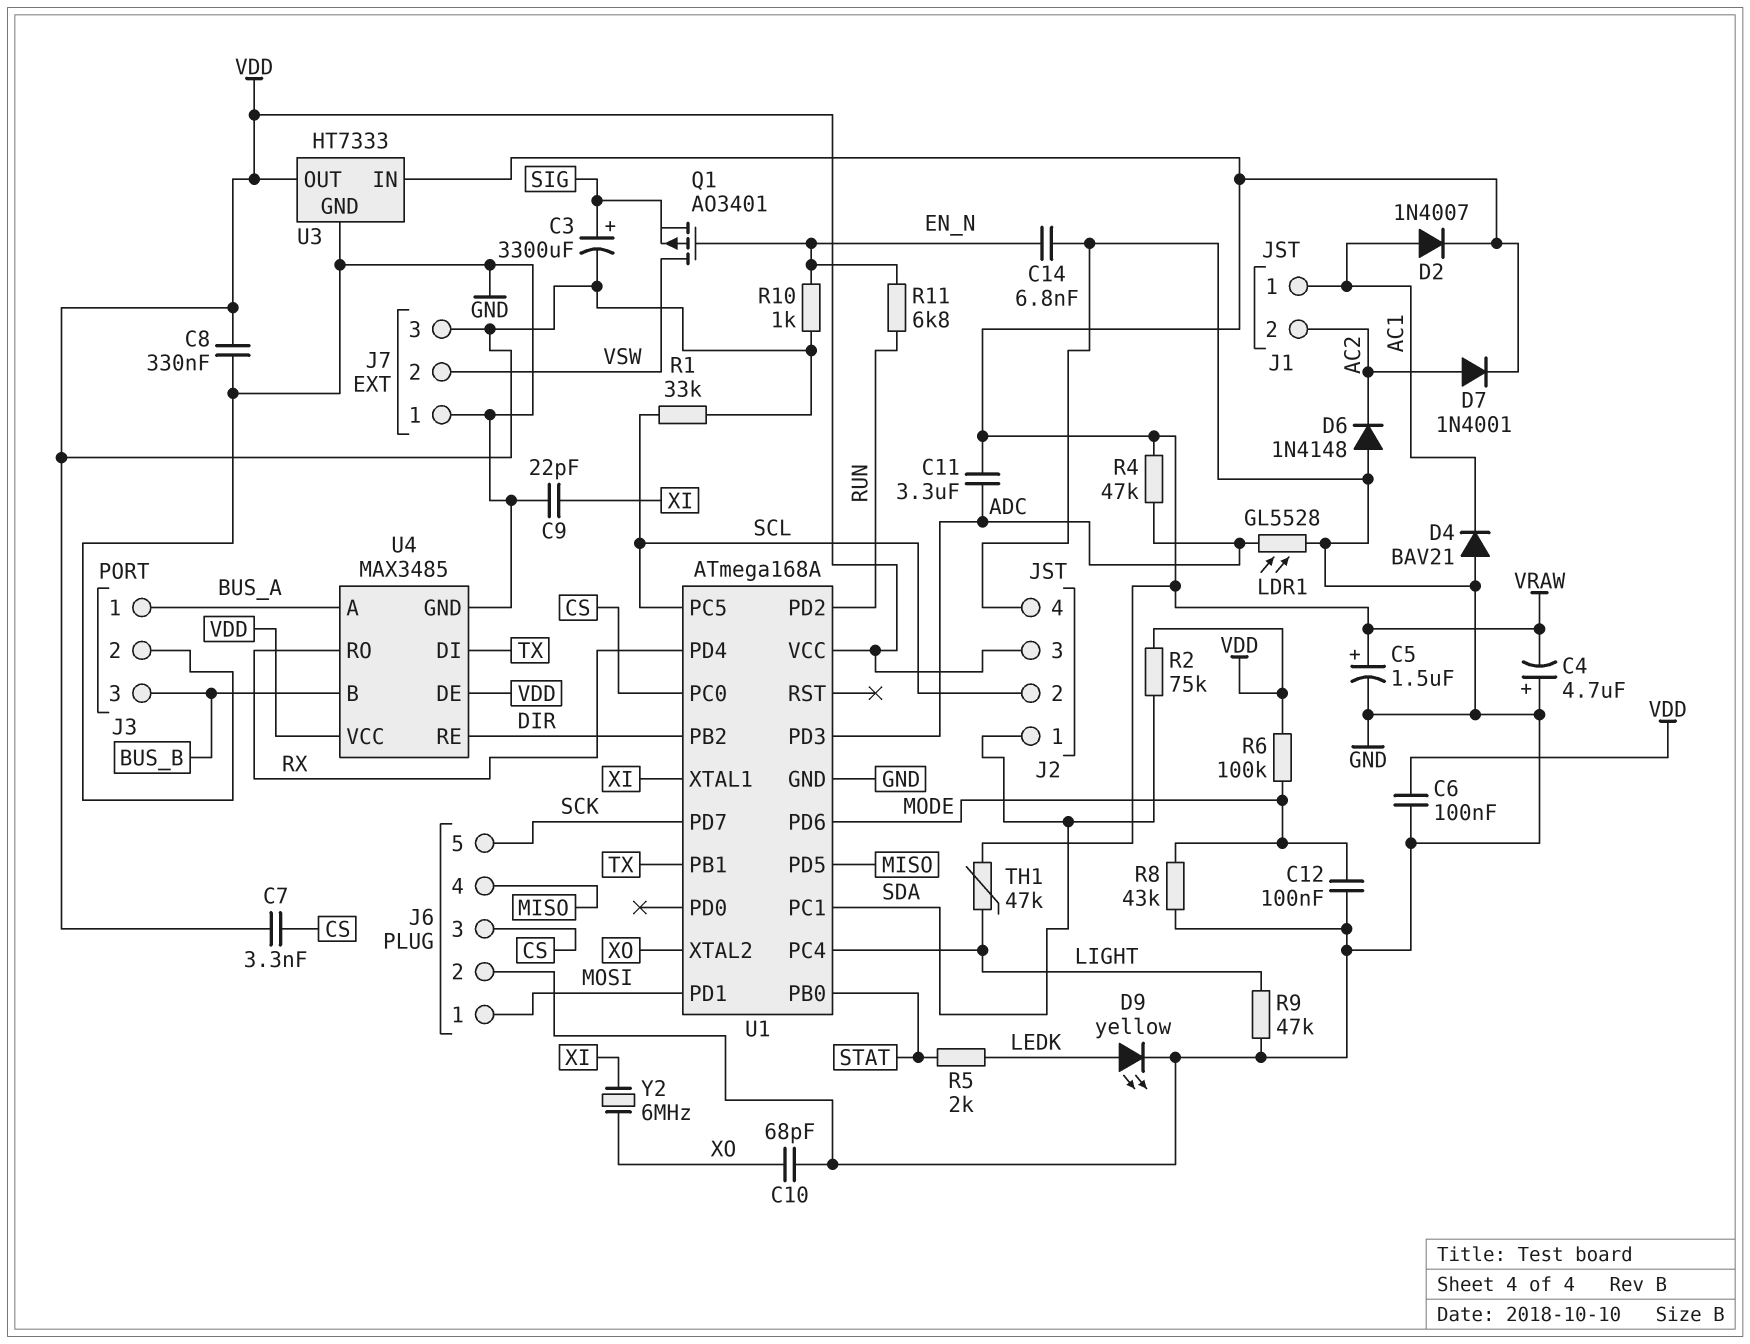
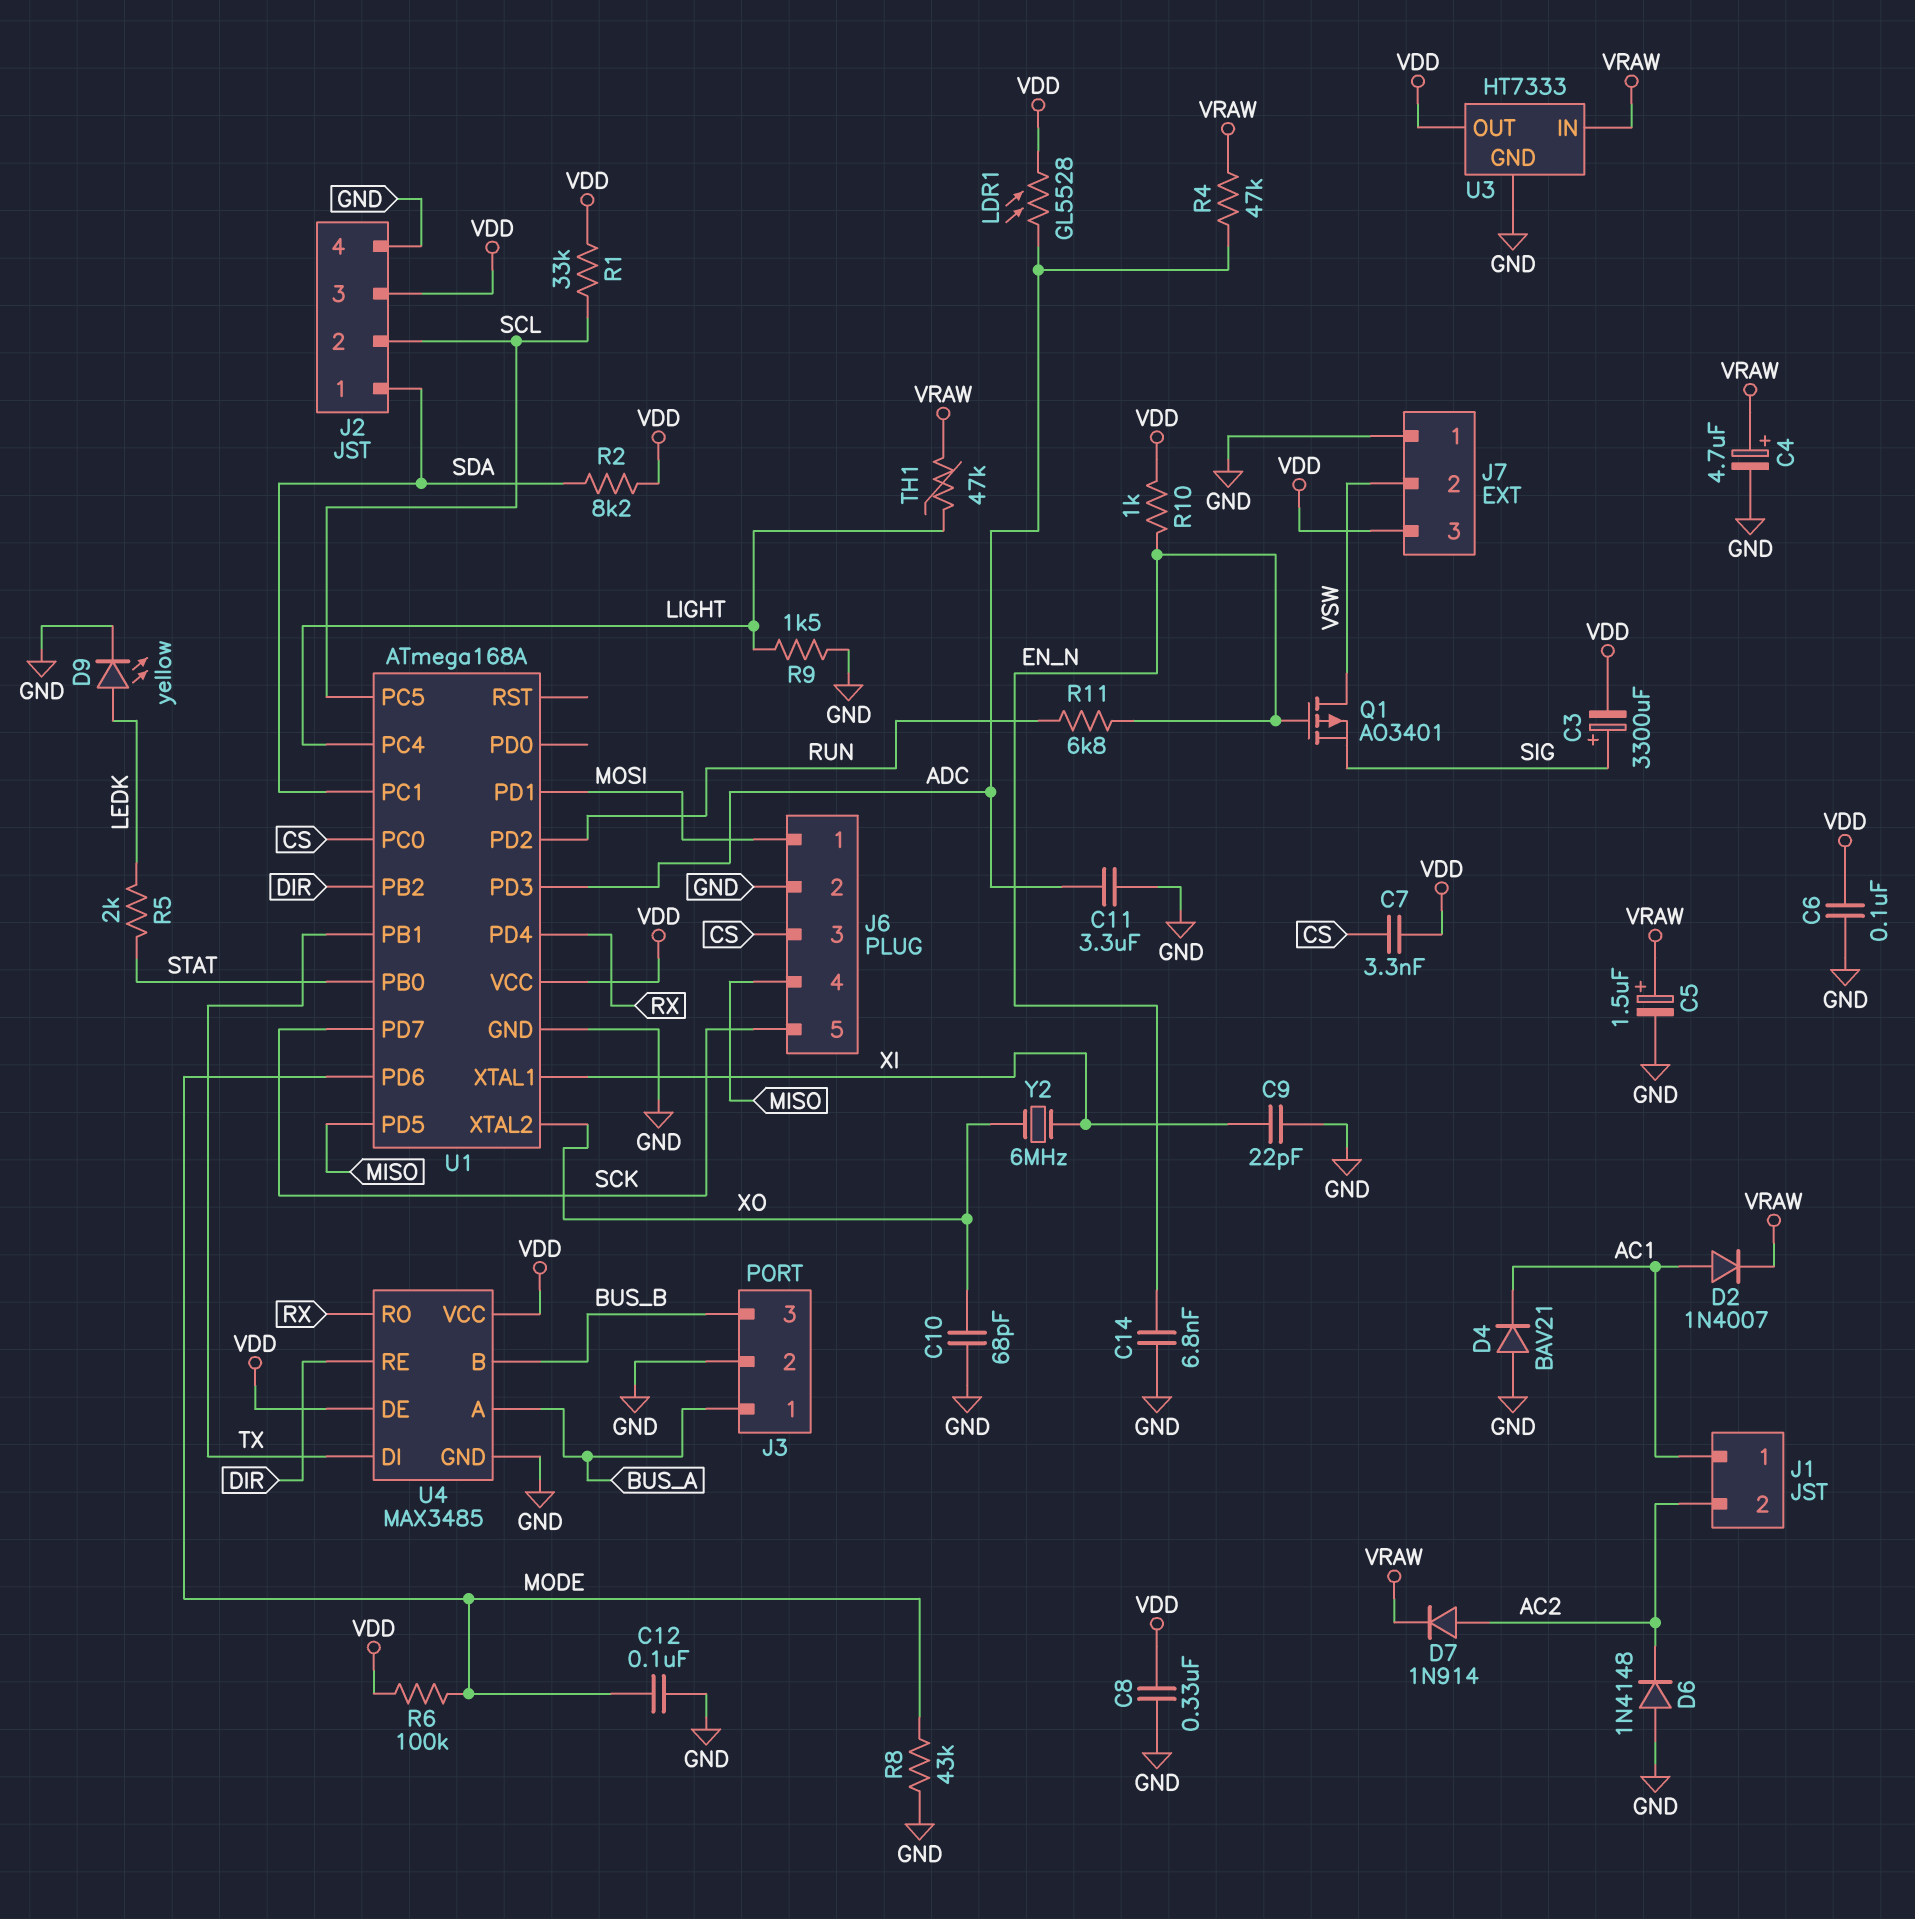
C4: 4.7uF (plus GND, minus VRAW) -> 4.7uF (plus VRAW, minus GND)
C11: 3.3uF (ADC, VRAW) -> 3.3uF (ADC, GND)
D7: diode 1N4001 (A AC2, K VRAW) -> diode 1N914 (A AC2, K VRAW)
LDR1: GL5528 (ADC, GND) -> GL5528 (ADC, VDD)
R2: 75k (SDA, VDD) -> 8.2k (SDA, VDD)
R9: 47k (GND, LIGHT) -> 1.5k (GND, LIGHT)

